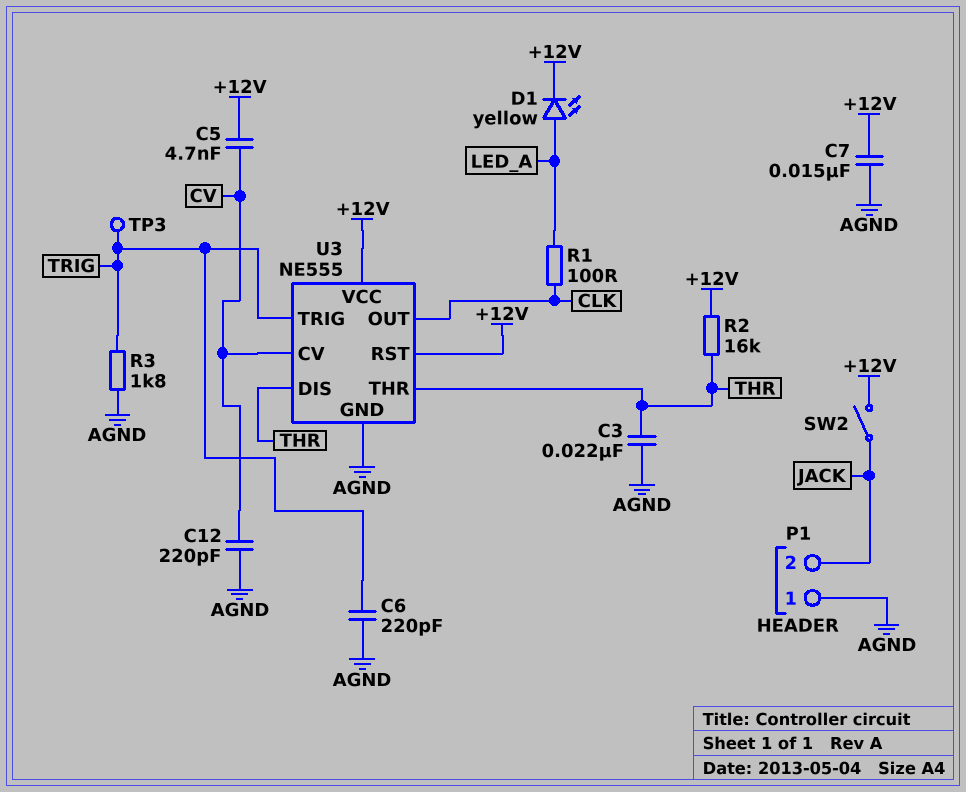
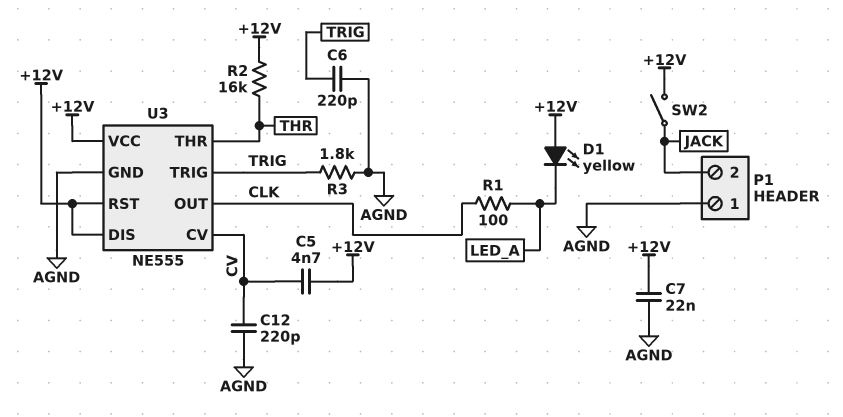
C3: 22nF (AGND, THR) -> none
C7: 15nF (+12V, AGND) -> 22nF (+12V, AGND)
D1: LED yellow (A LED_A, K +12V) -> LED yellow (A +12V, K LED_A)
TP3: test point (TRIG) -> none
U3 pin DIS: THR -> +12V

